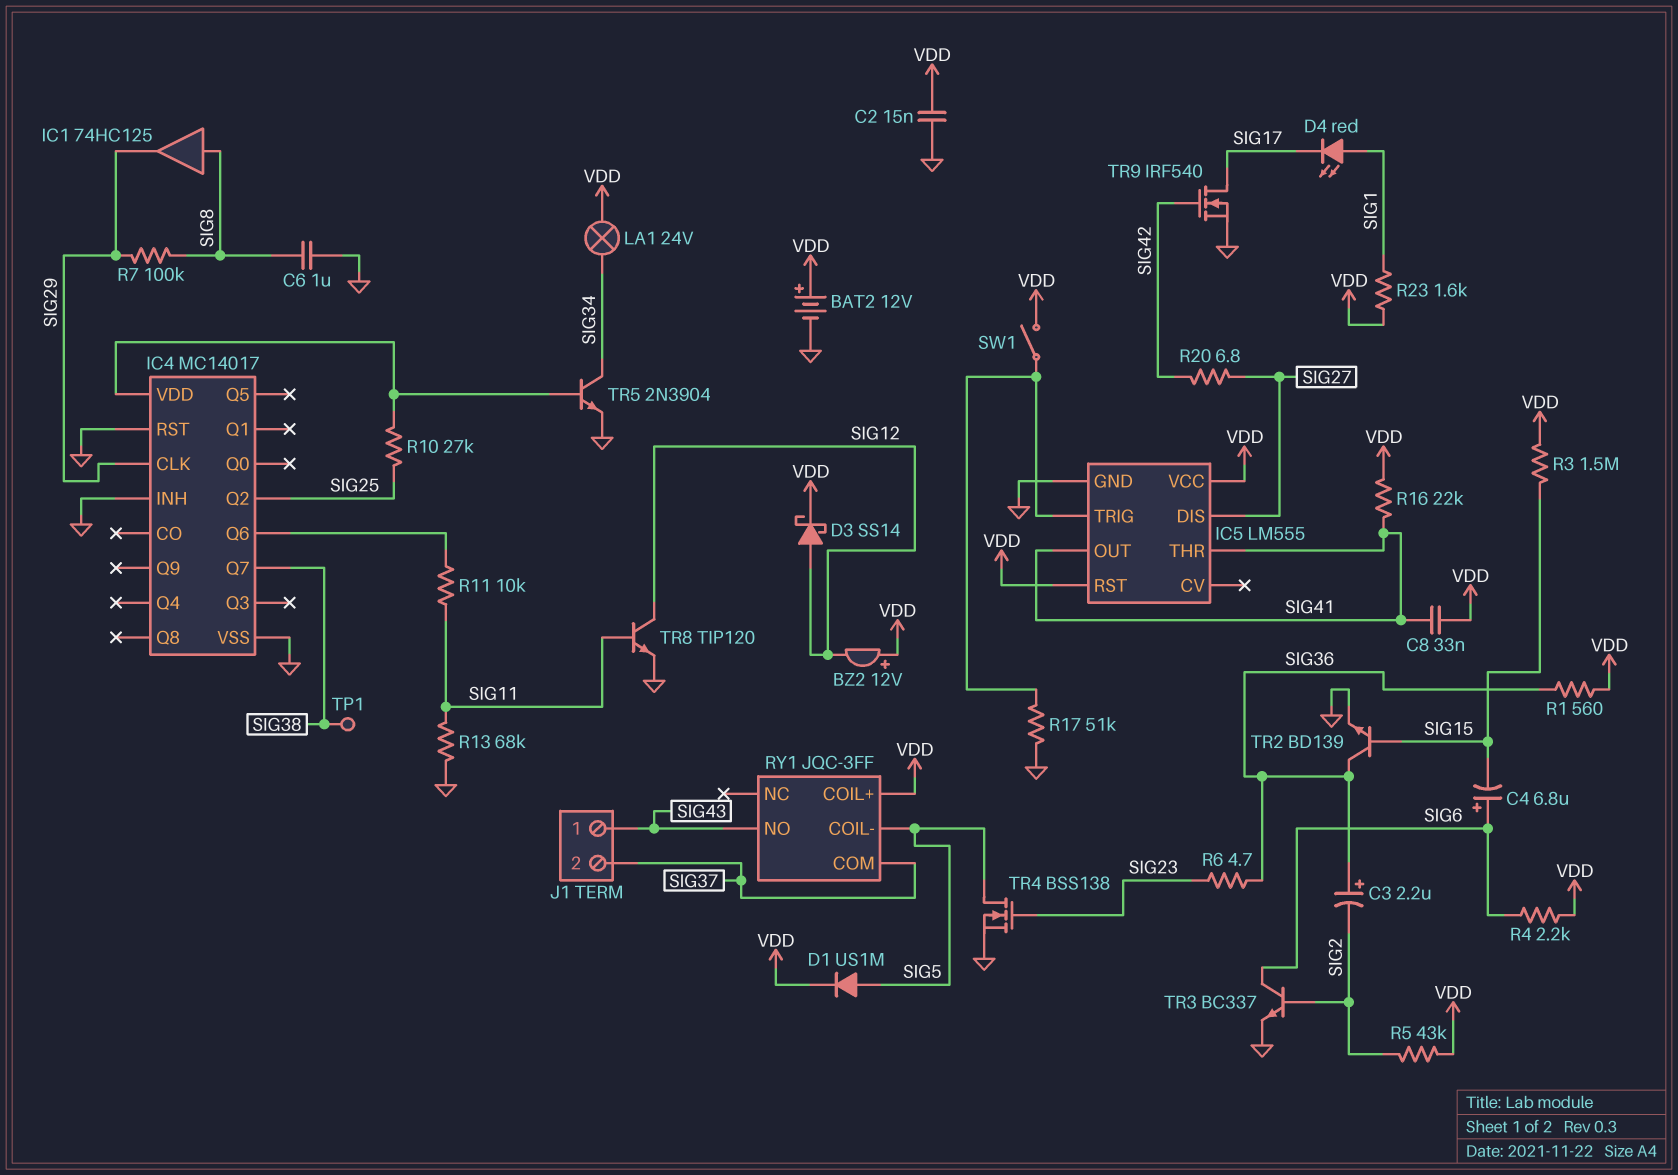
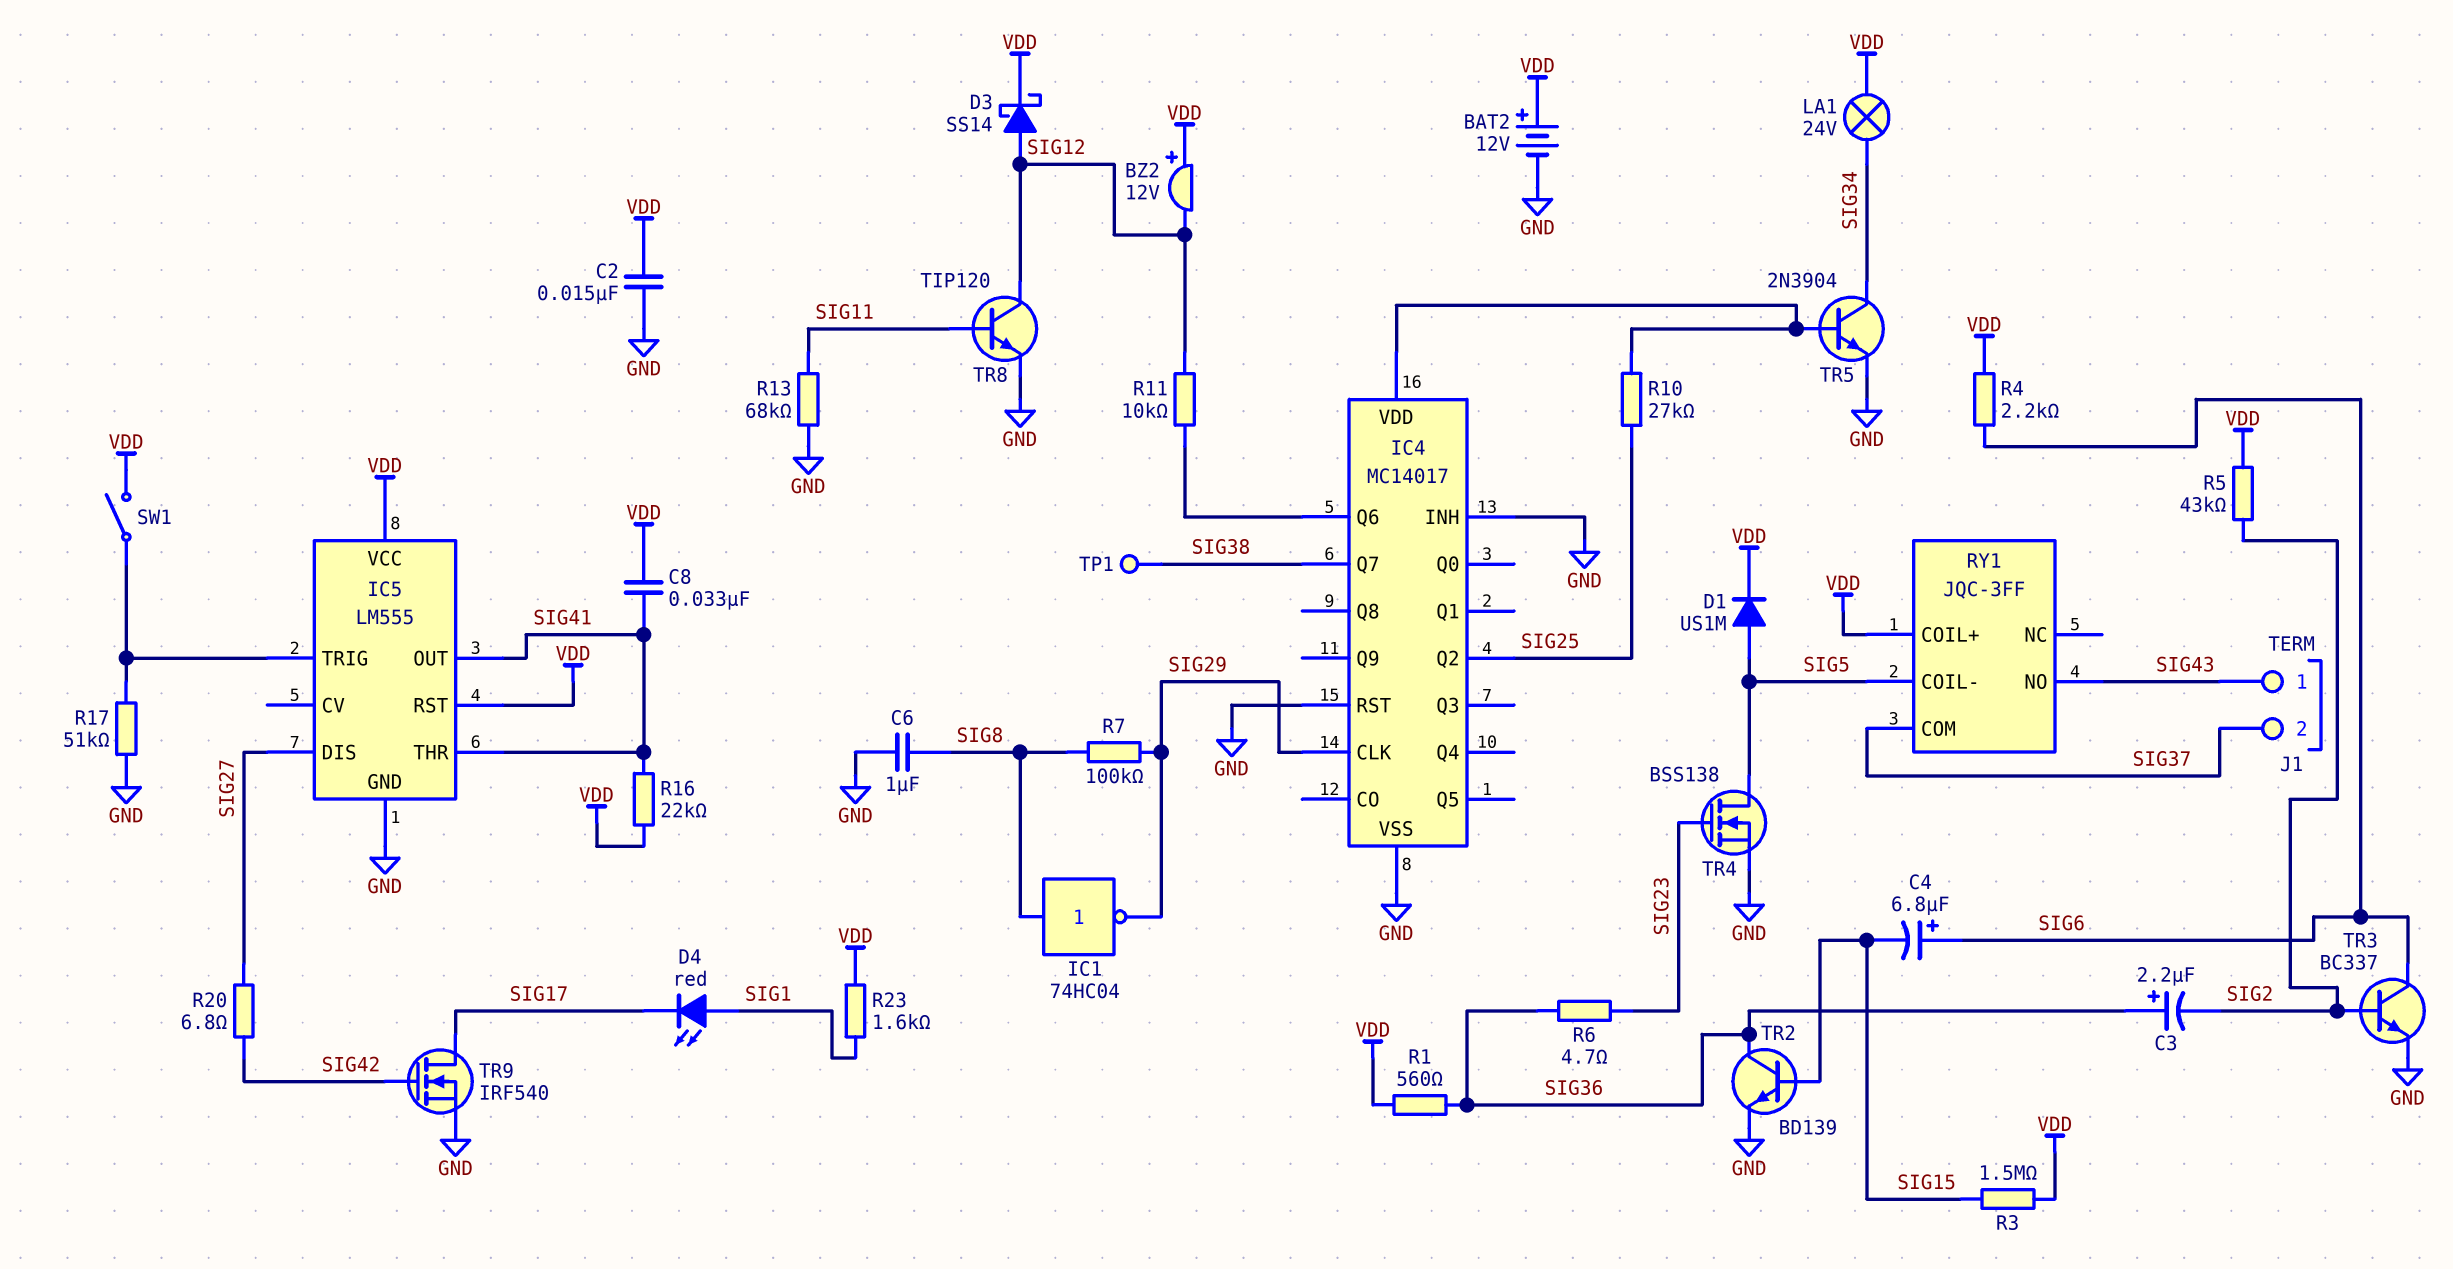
IC1: buffer 74HC125 (in SIG8, out SIG29) -> NOT 74HC04 (in SIG8, out SIG29)
R11: 10k (IC4/Q6, SIG11) -> 10k (IC4/Q6, SIG12)

